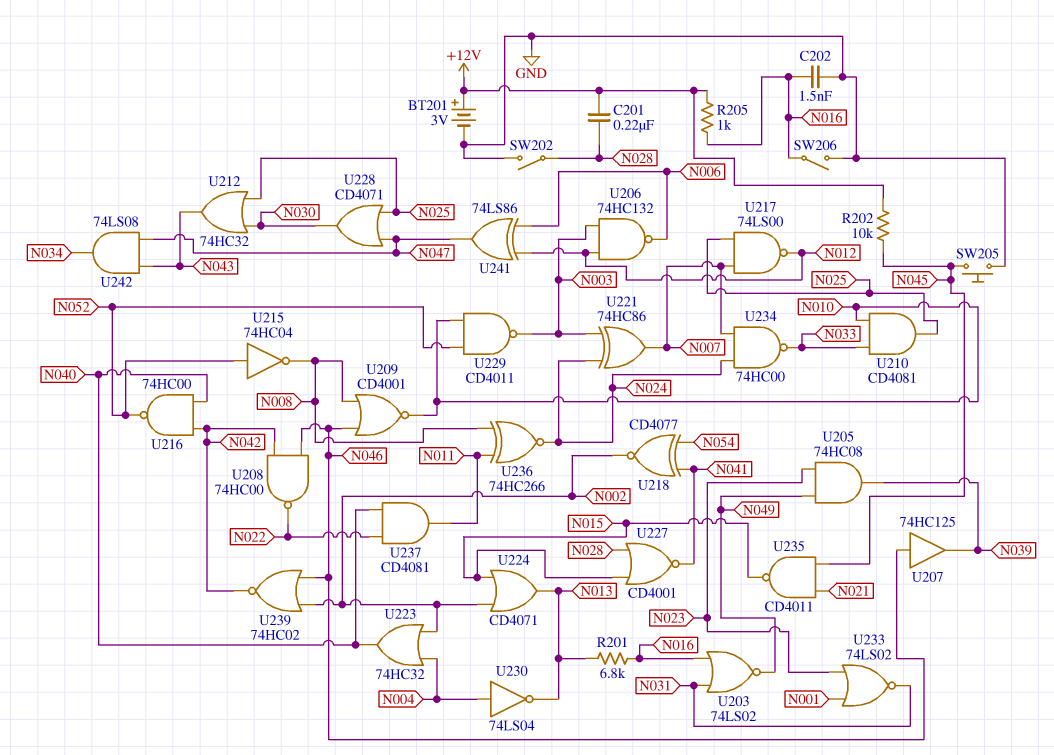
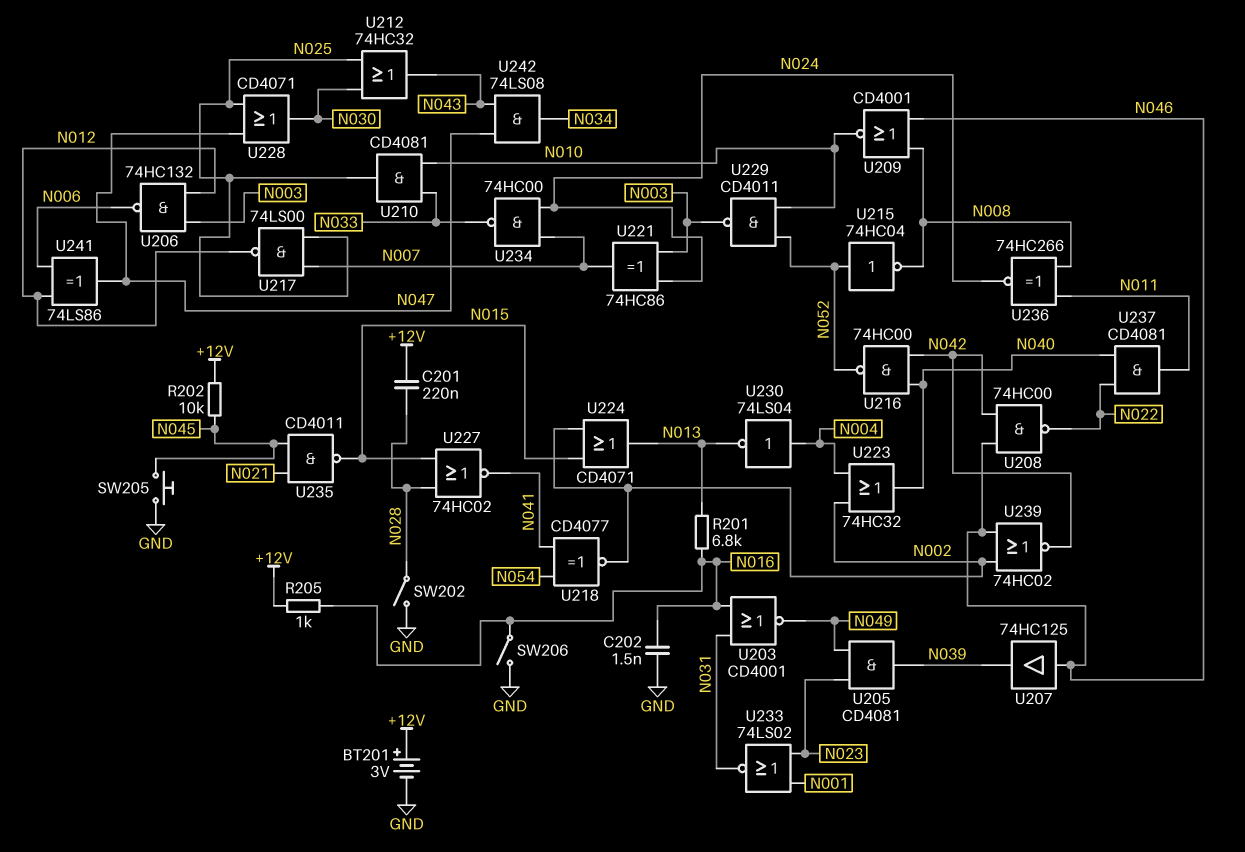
U203: NOR 74LS02 (in N016, in N031, out N049) -> NOR CD4001 (in N016, in N031, out N049)
U205: AND 74HC08 (in N023, in N049, out N039) -> AND CD4081 (in N023, in N049, out N039)
U227: NOR CD4001 (in N015, in N028, out N041) -> NOR 74HC02 (in N015, in N028, out N041)

